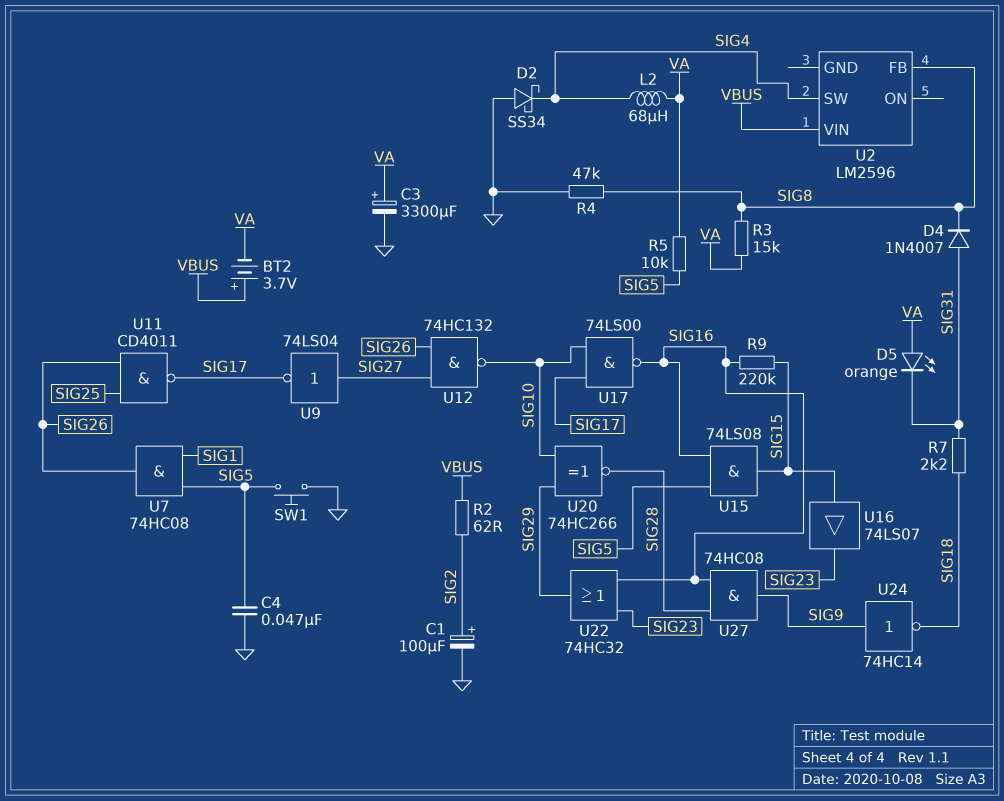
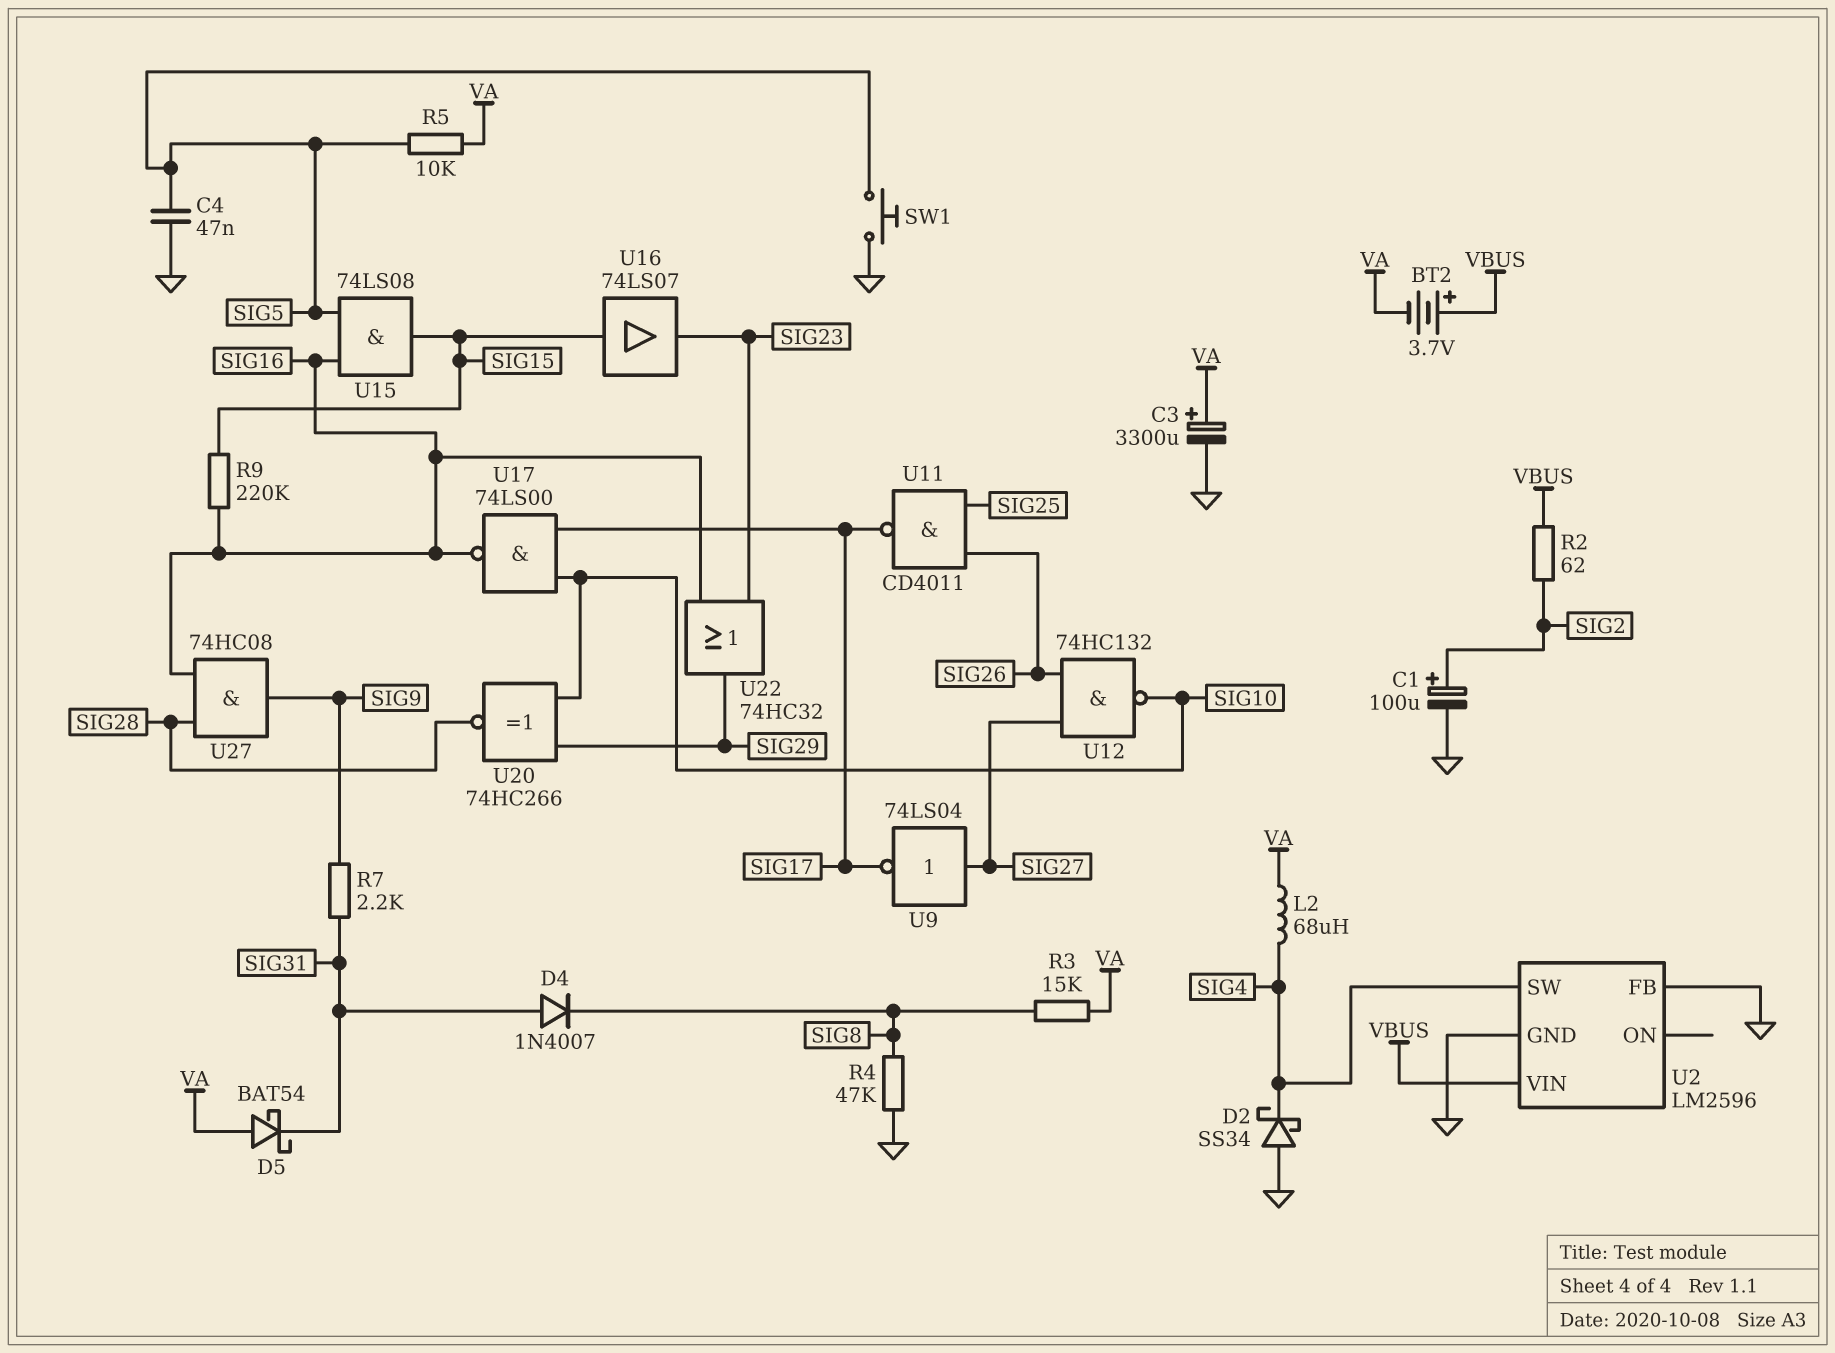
D5: LED orange (A VA, K SIG31) -> schottky BAT54 (A VA, K SIG31)
R7: 2.2k (SIG18, SIG31) -> 2.2k (SIG9, SIG31)
U2 pin FB: SIG8 -> GND
U2 pin GND: none -> GND
U7: AND 74HC08 (in SIG1, in SIG5, out SIG26) -> none
U24: NOT 74HC14 (in SIG9, out SIG18) -> none

